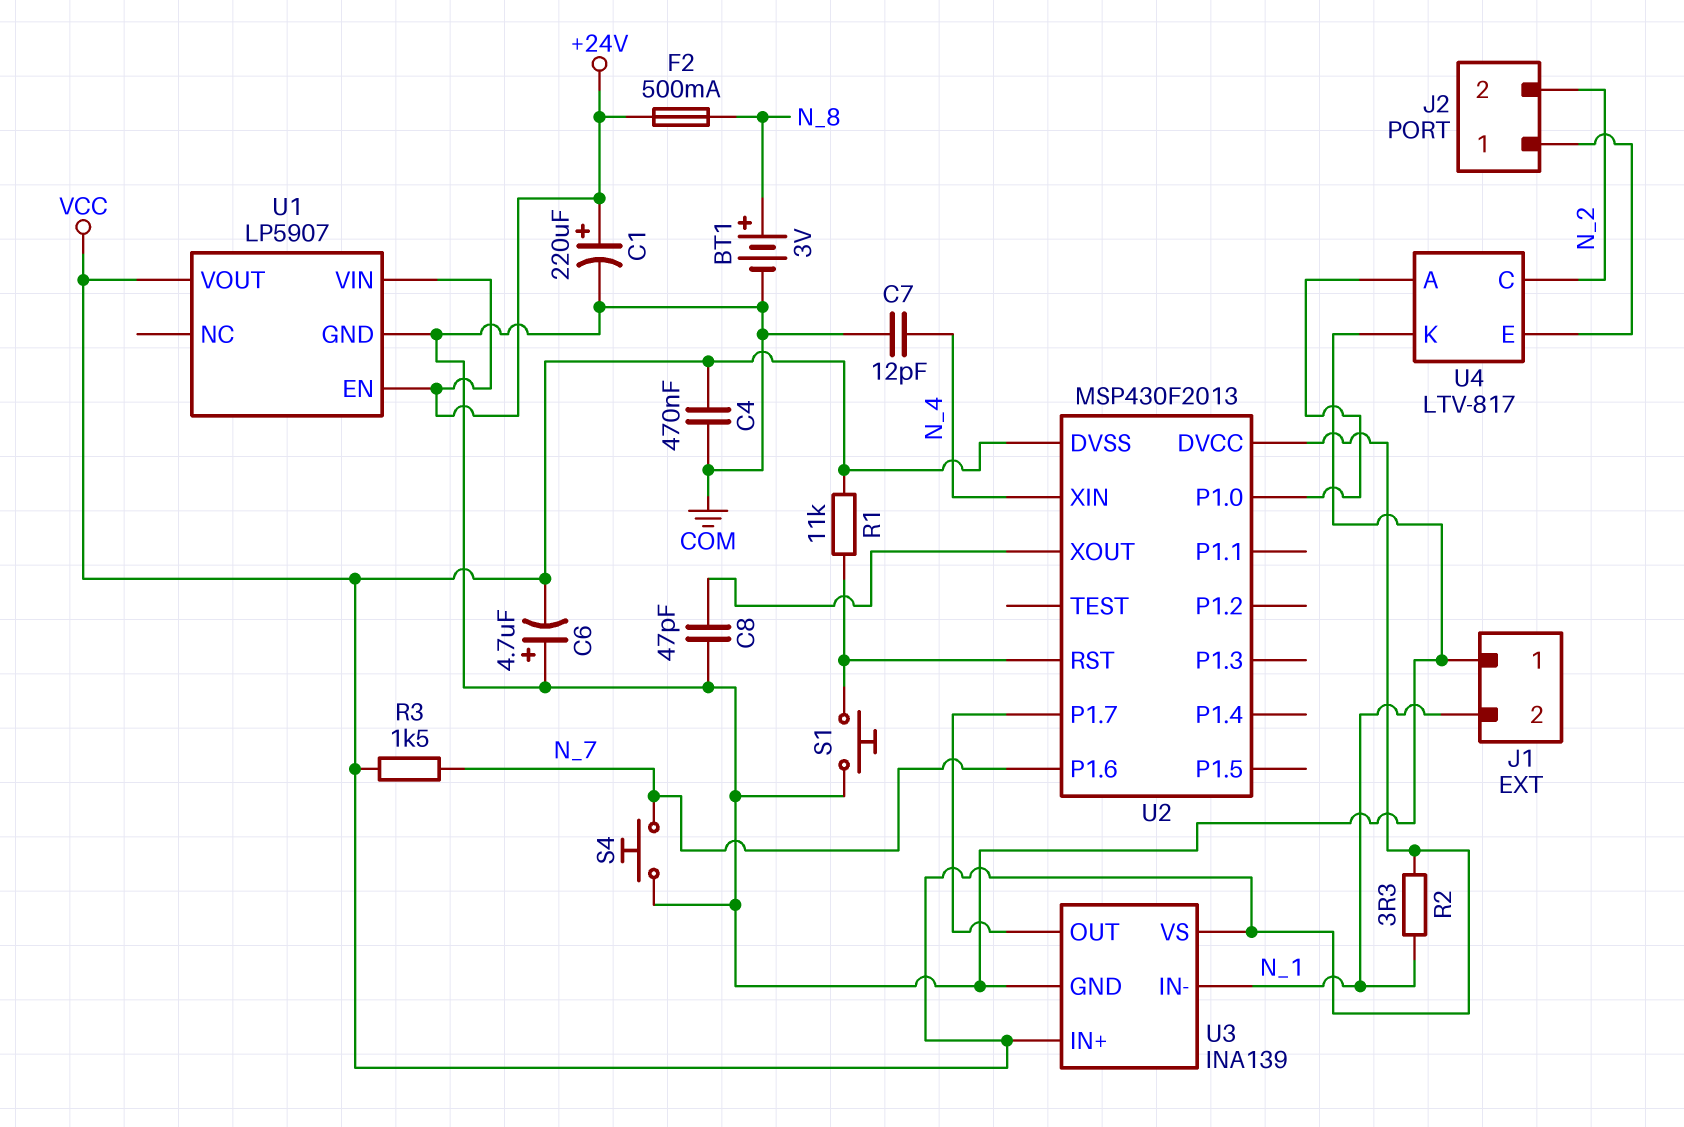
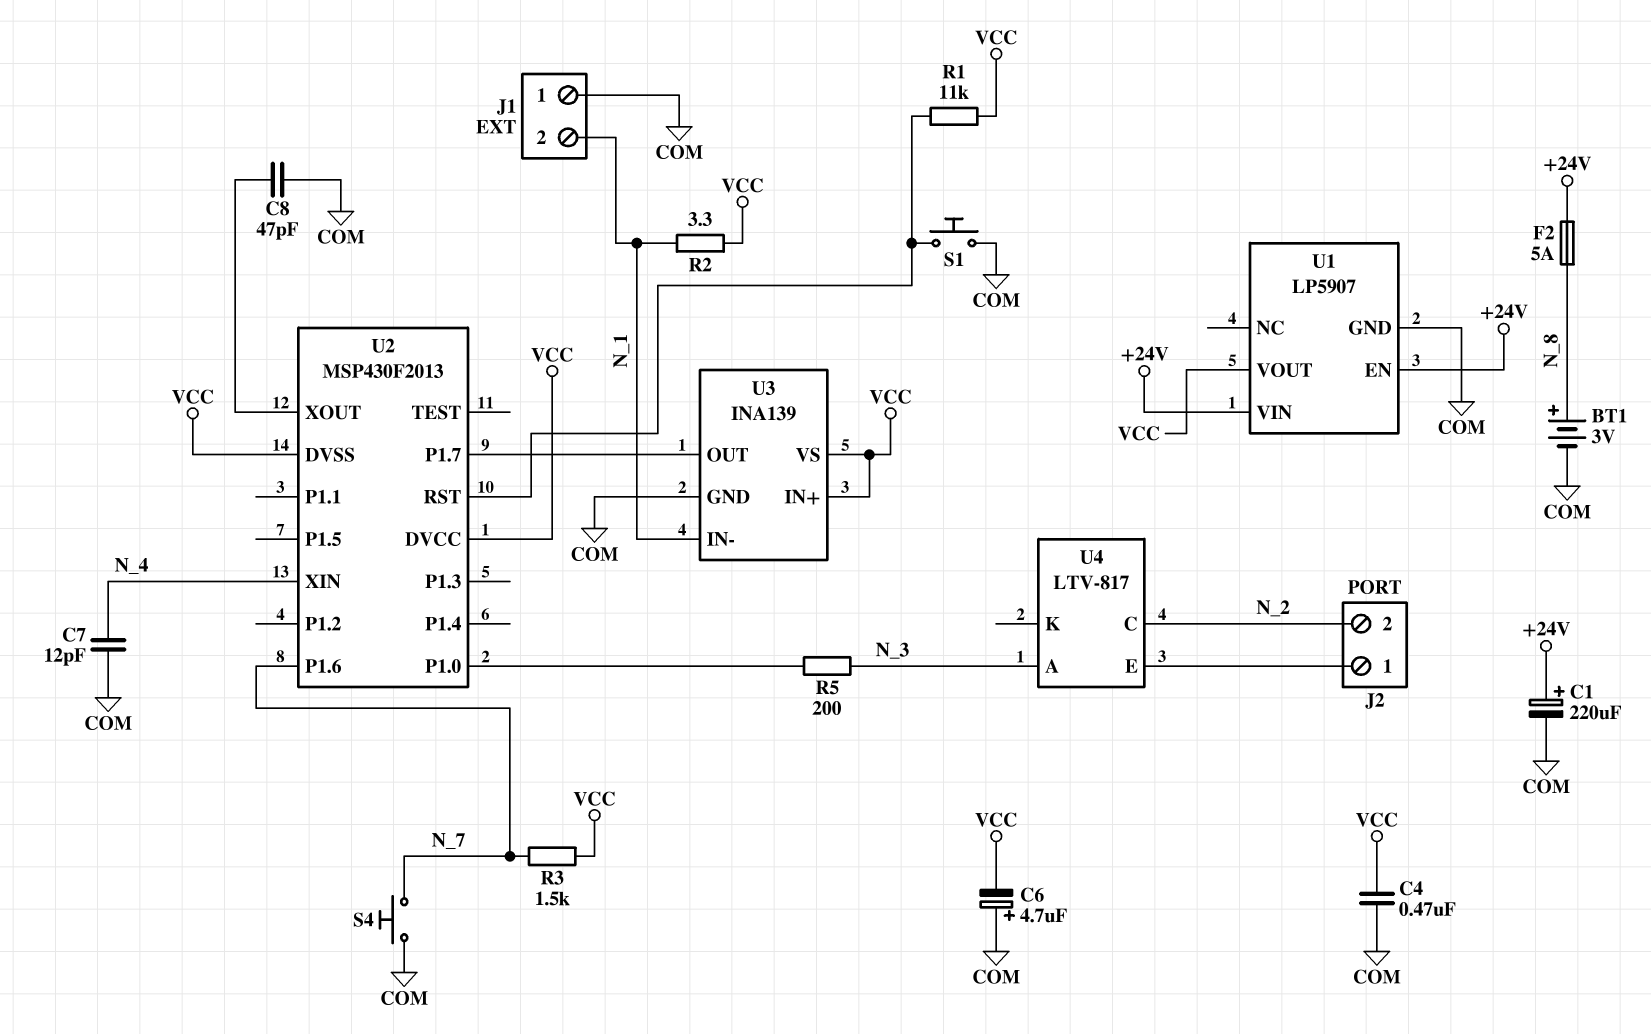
F2: 500mA (+24V, N_8) -> 5A (+24V, N_8)
R5: none -> 200 (N_3, U2/P1.0)
U4 pin A: U2/P1.0 -> N_3
U4 pin K: COM -> none

